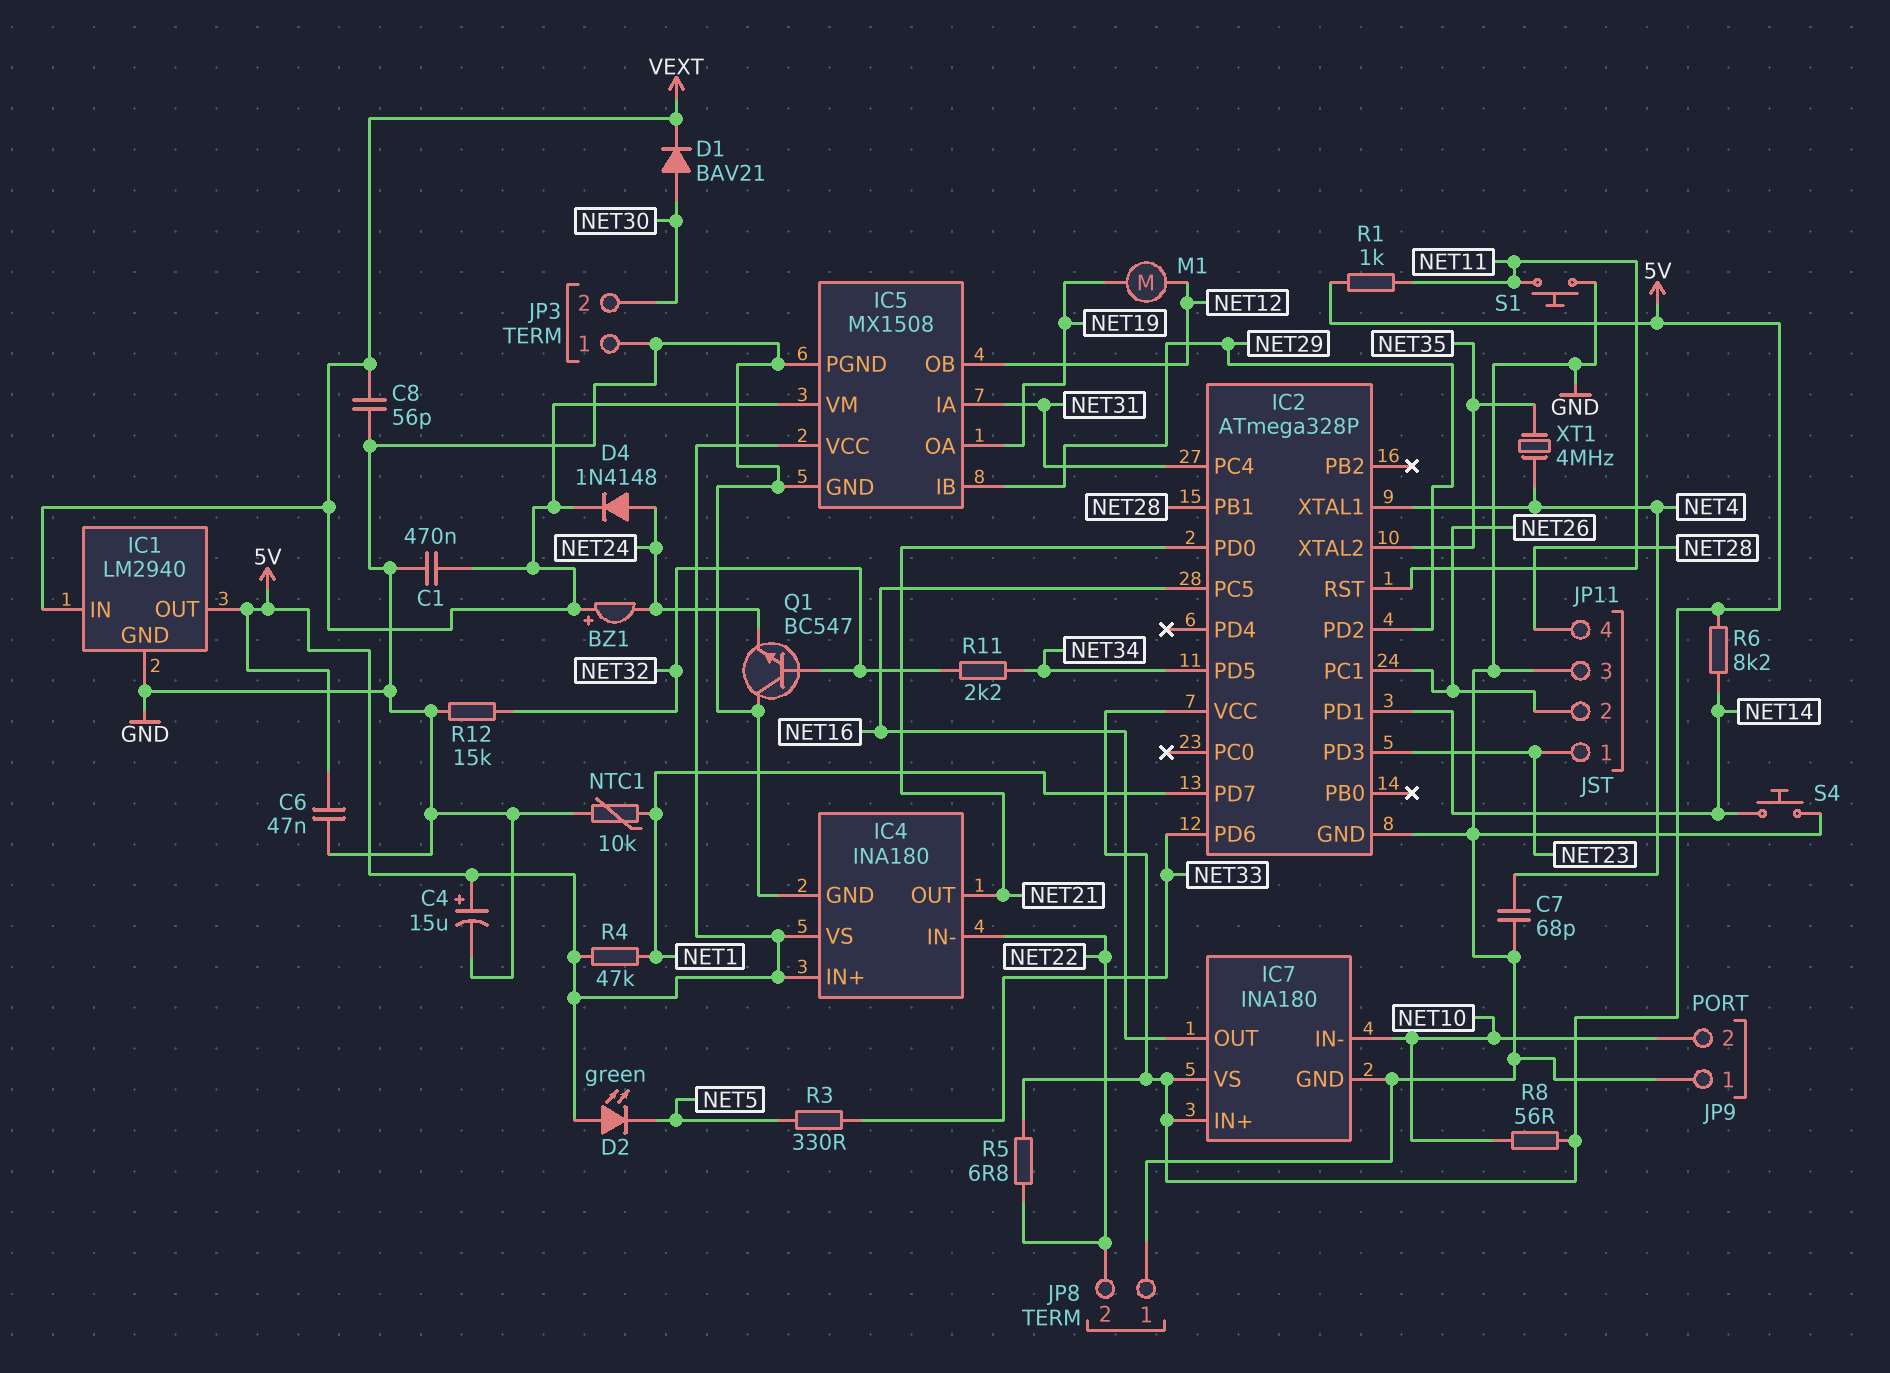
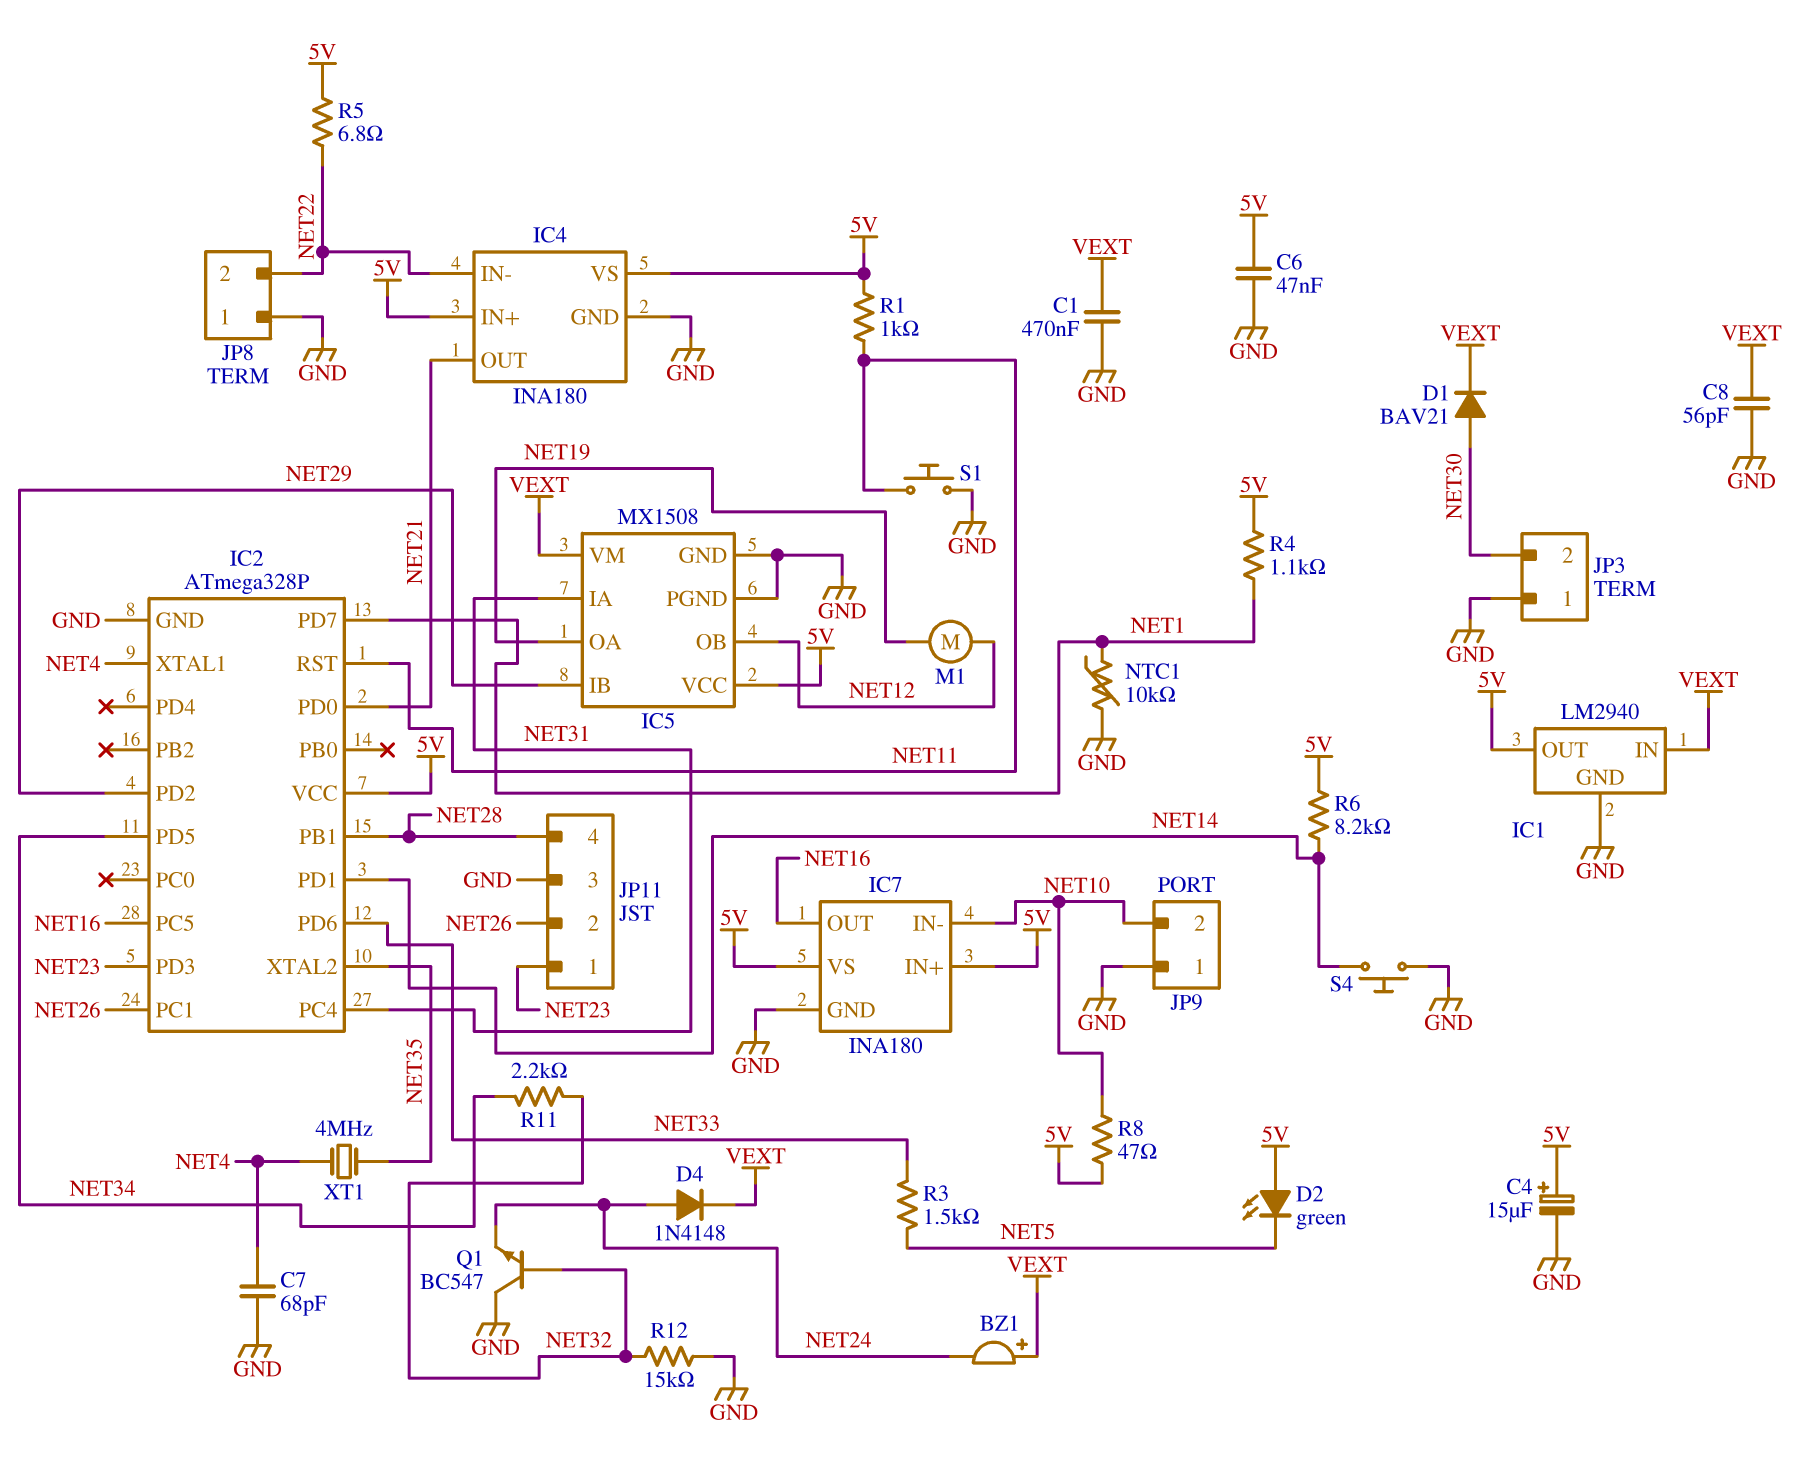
R3: 330 (NET5, NET33) -> 1.5k (NET5, NET33)
R4: 47k (5V, NET1) -> 1.1k (5V, NET1)
R8: 56 (5V, NET10) -> 47 (5V, NET10)

